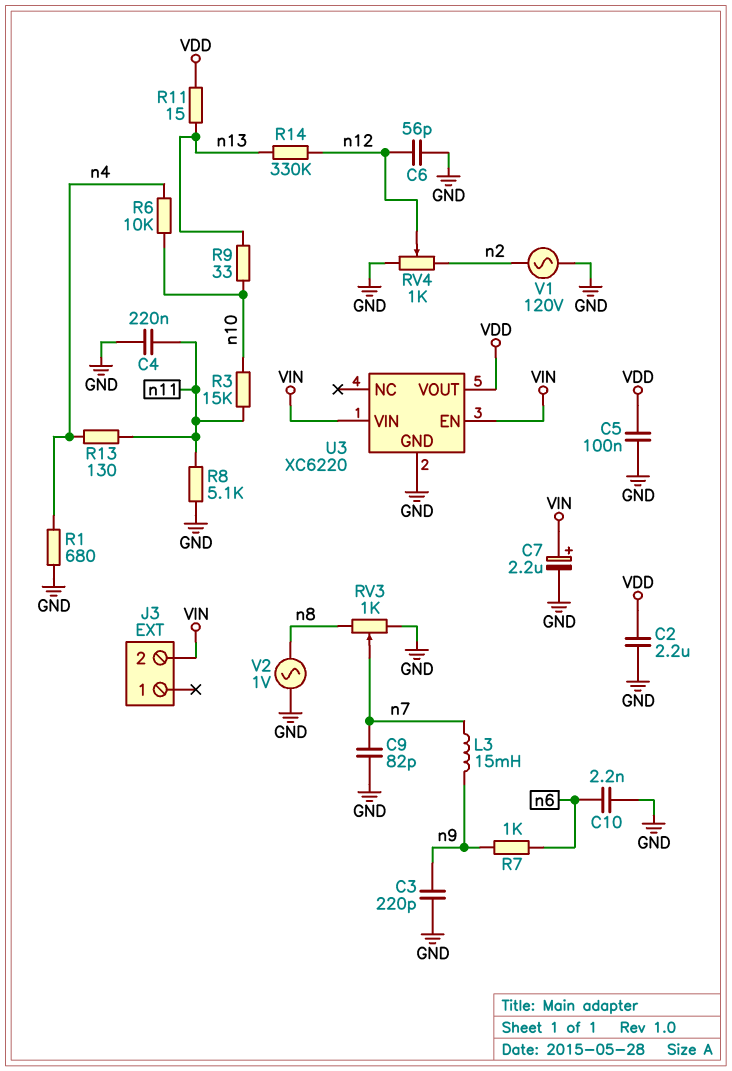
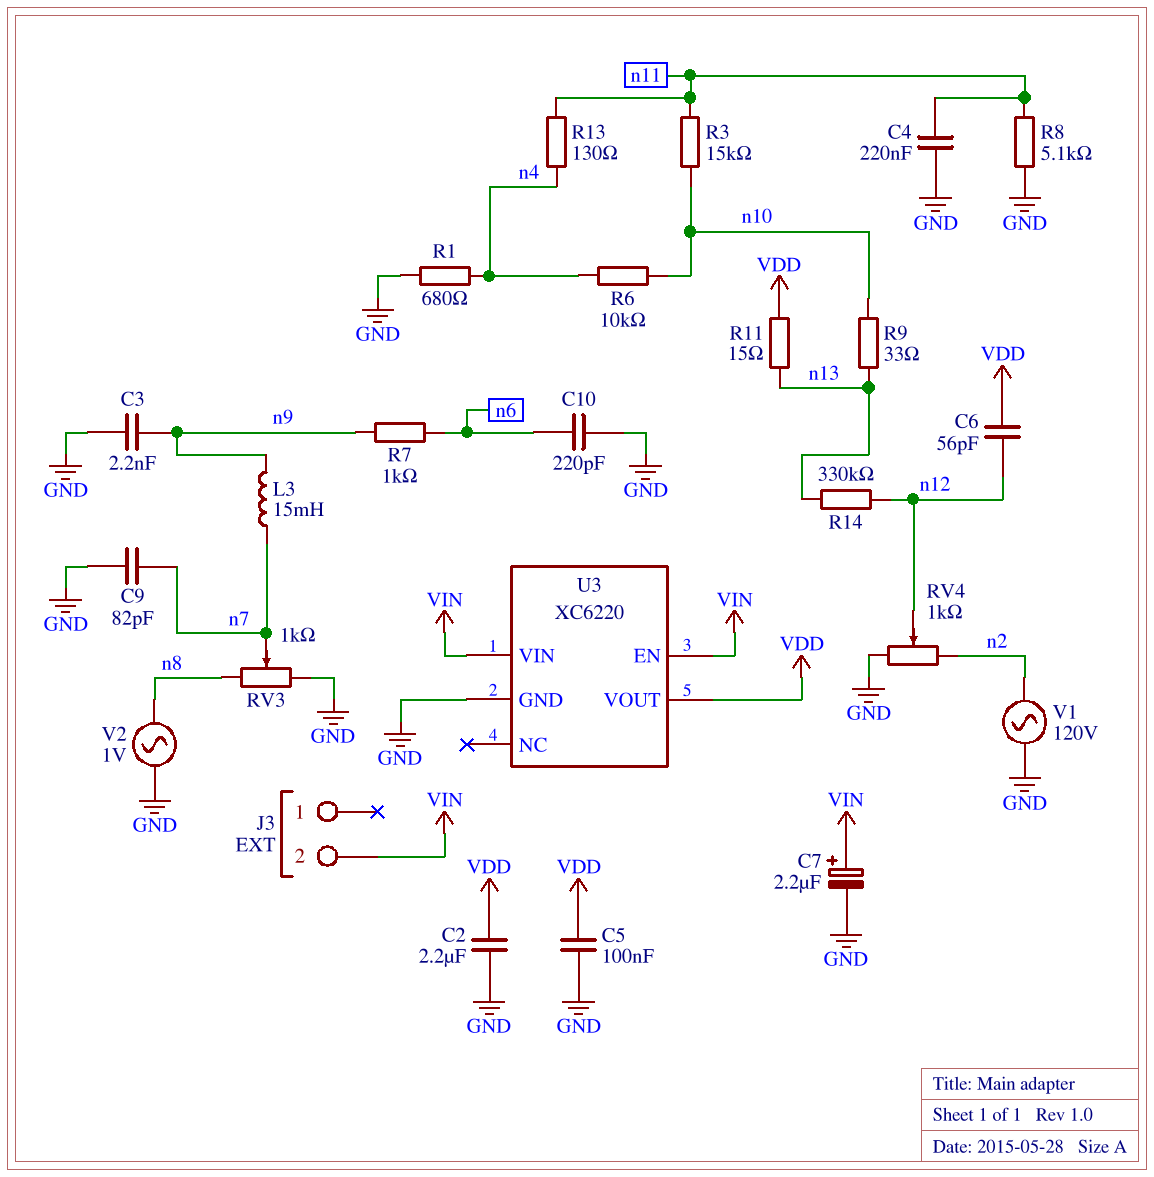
C3: 220pF (GND, n9) -> 2.2nF (GND, n9)
C6: 56pF (GND, n12) -> 56pF (VDD, n12)
C10: 2.2nF (GND, n6) -> 220pF (GND, n6)

